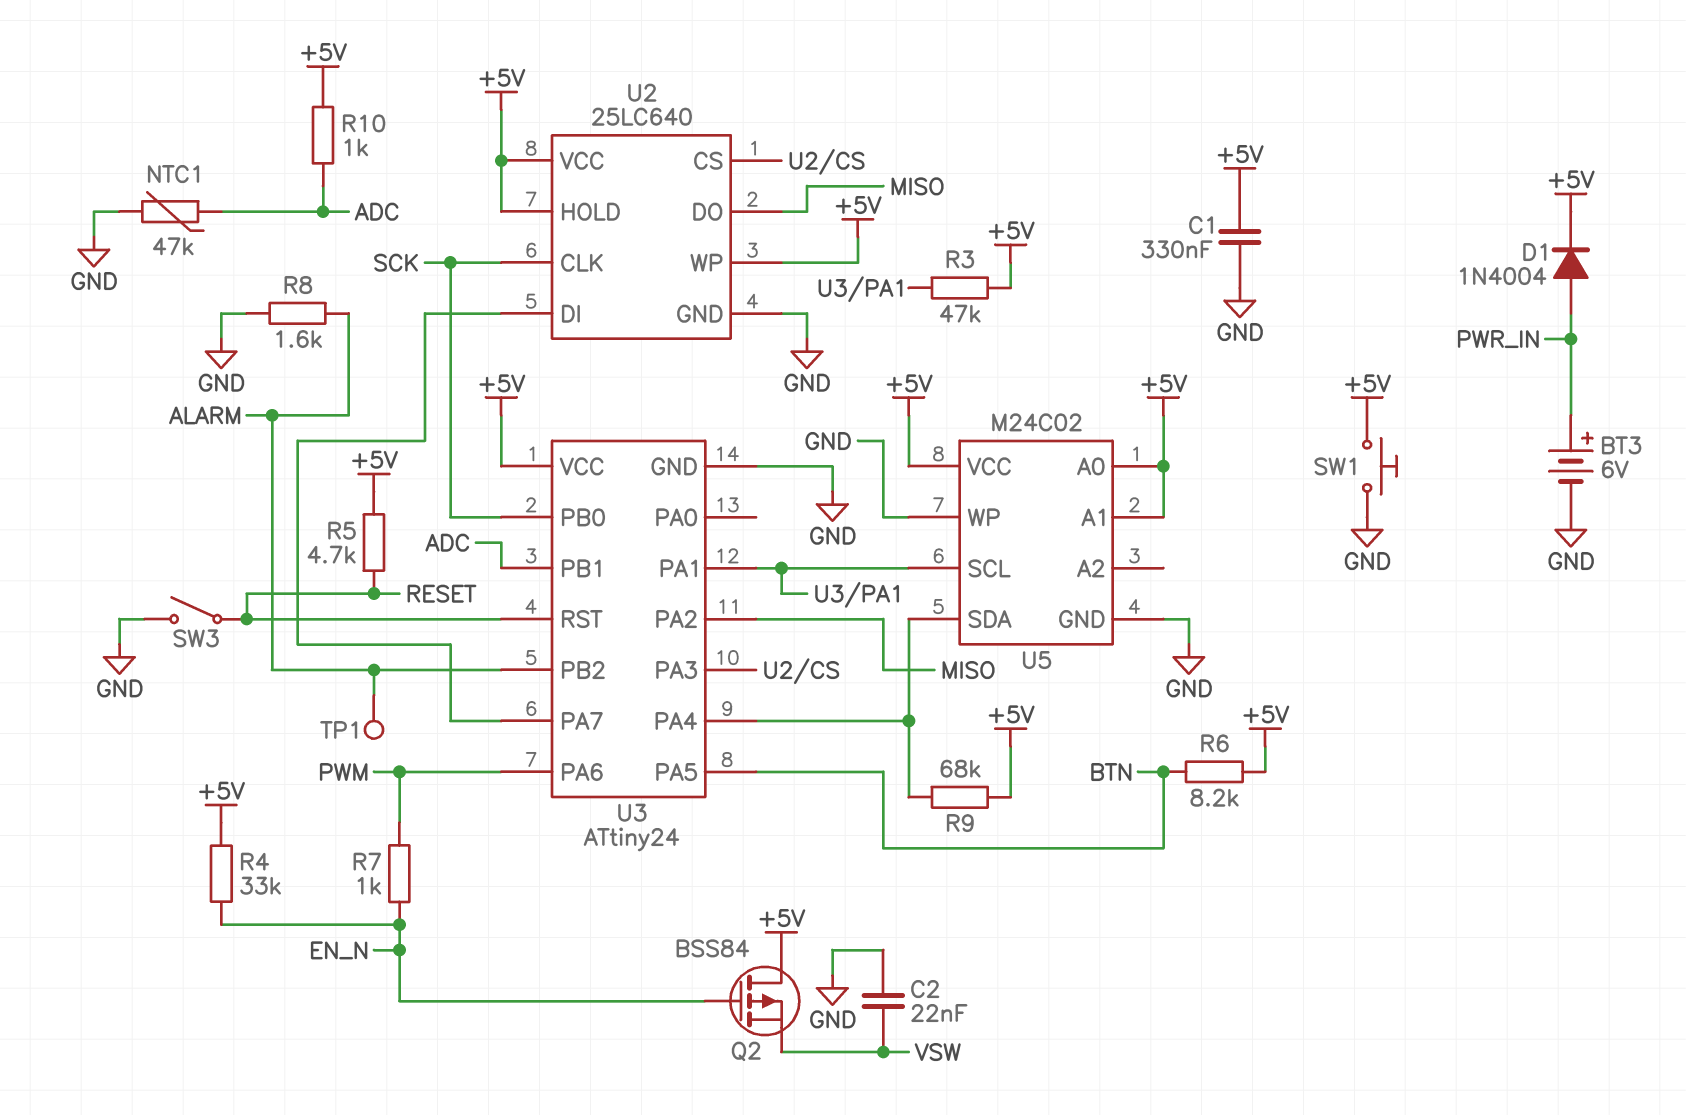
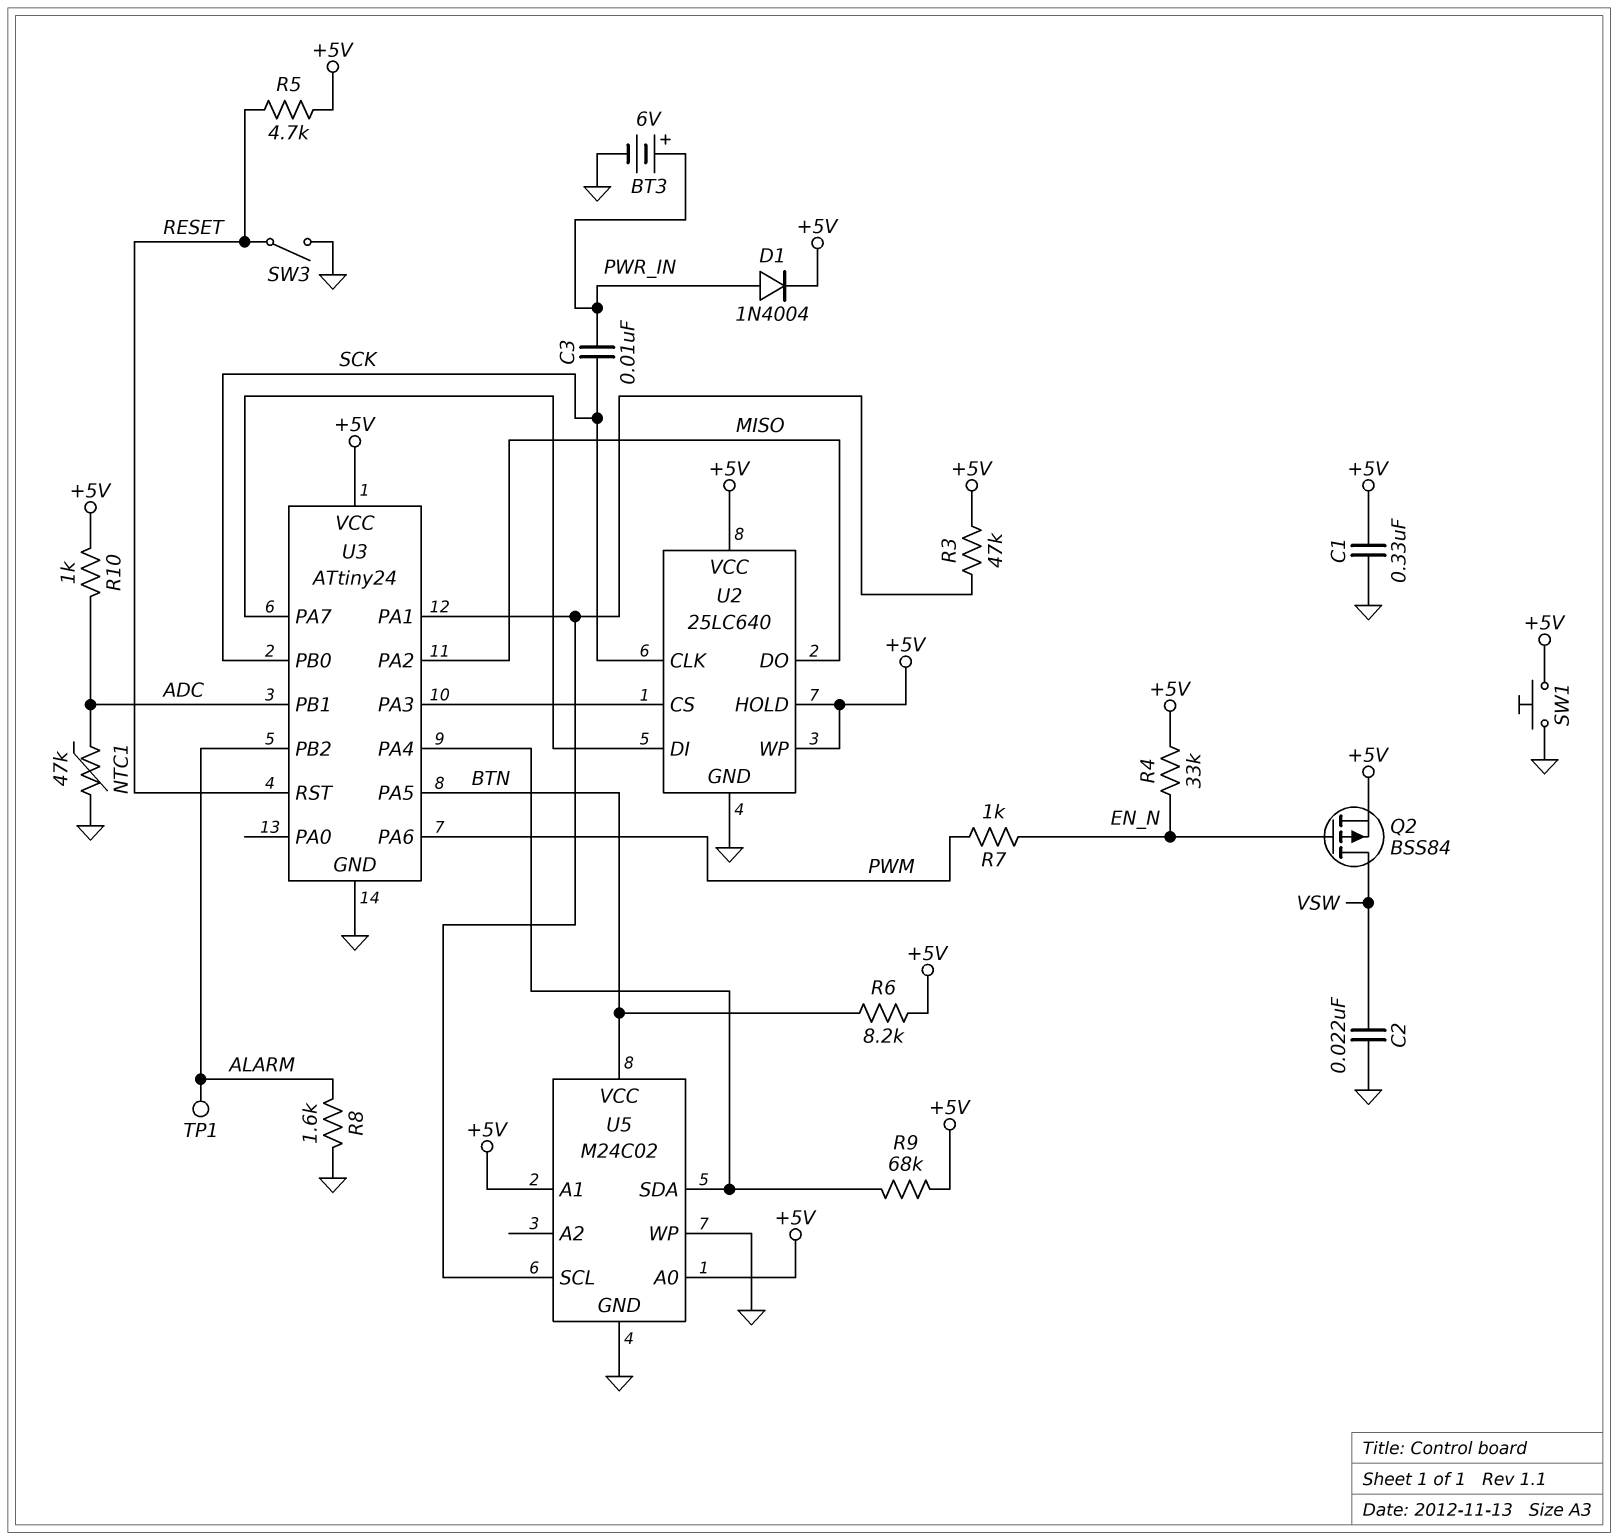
C3: none -> 10nF (PWR_IN, SCK)
Q2: PMOS BSS84 (G EN_N, D +5V, S VSW) -> PMOS BSS84 (G EN_N, D VSW, S +5V)
U5 pin VCC: +5V -> BTN

